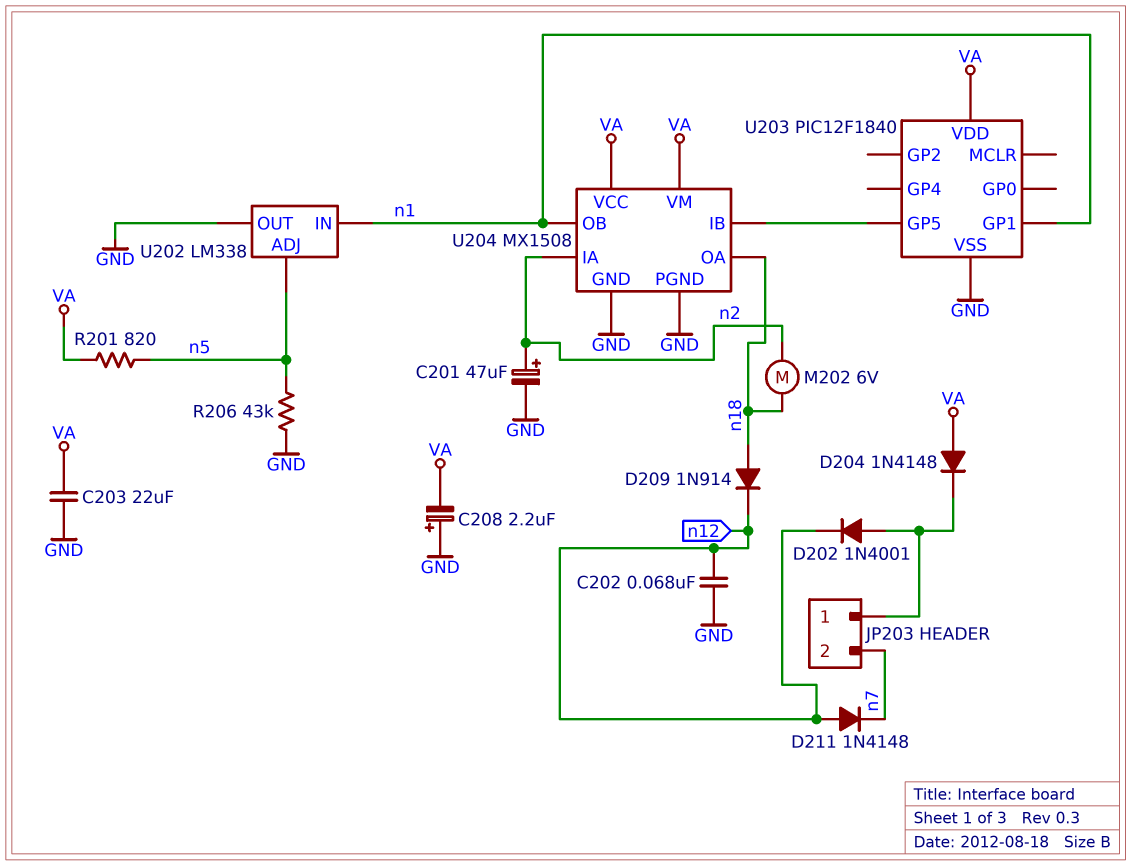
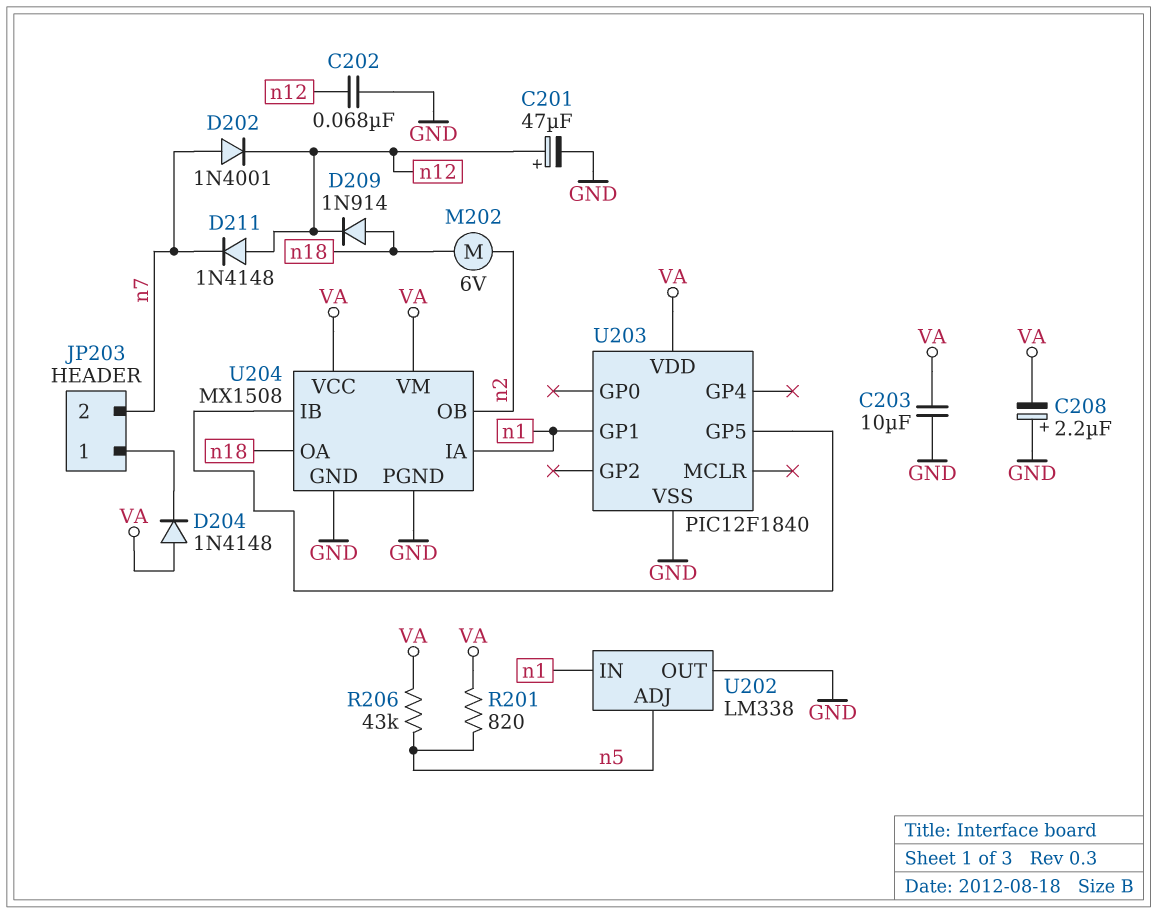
C201: 47uF (plus n2, minus GND) -> 47uF (plus n12, minus GND)
C203: 22uF (GND, VA) -> 10uF (GND, VA)
D202: diode 1N4001 (A JP203/1, K n12) -> diode 1N4001 (A n7, K n12)
R206: 43k (GND, n5) -> 43k (VA, n5)
U204 pin IA: n2 -> n1
U204 pin OB: n1 -> n2

